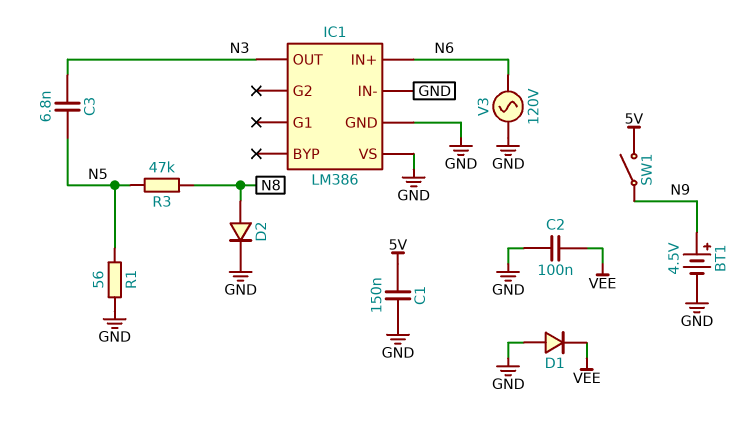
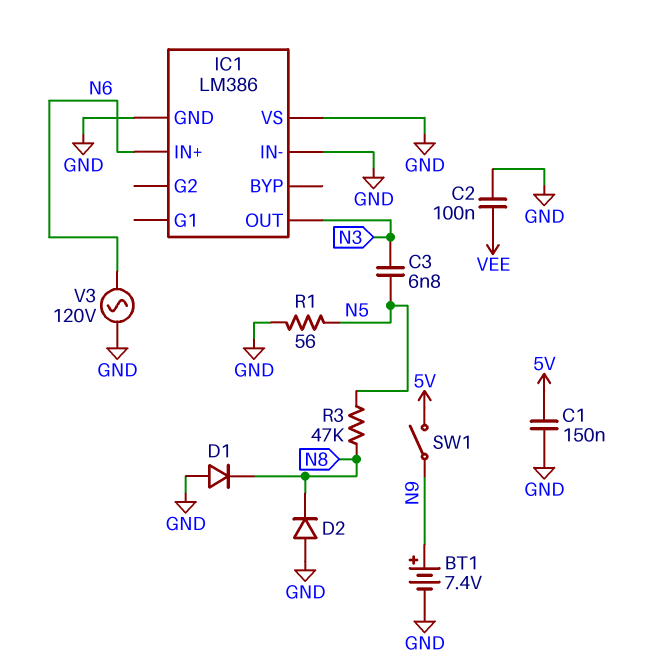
BT1: 4.5V (plus N9, minus GND) -> 7.4V (plus N9, minus GND)
D1: diode (A GND, K VEE) -> diode (A GND, K N8)
D2: diode (A N8, K GND) -> diode (A GND, K N8)

